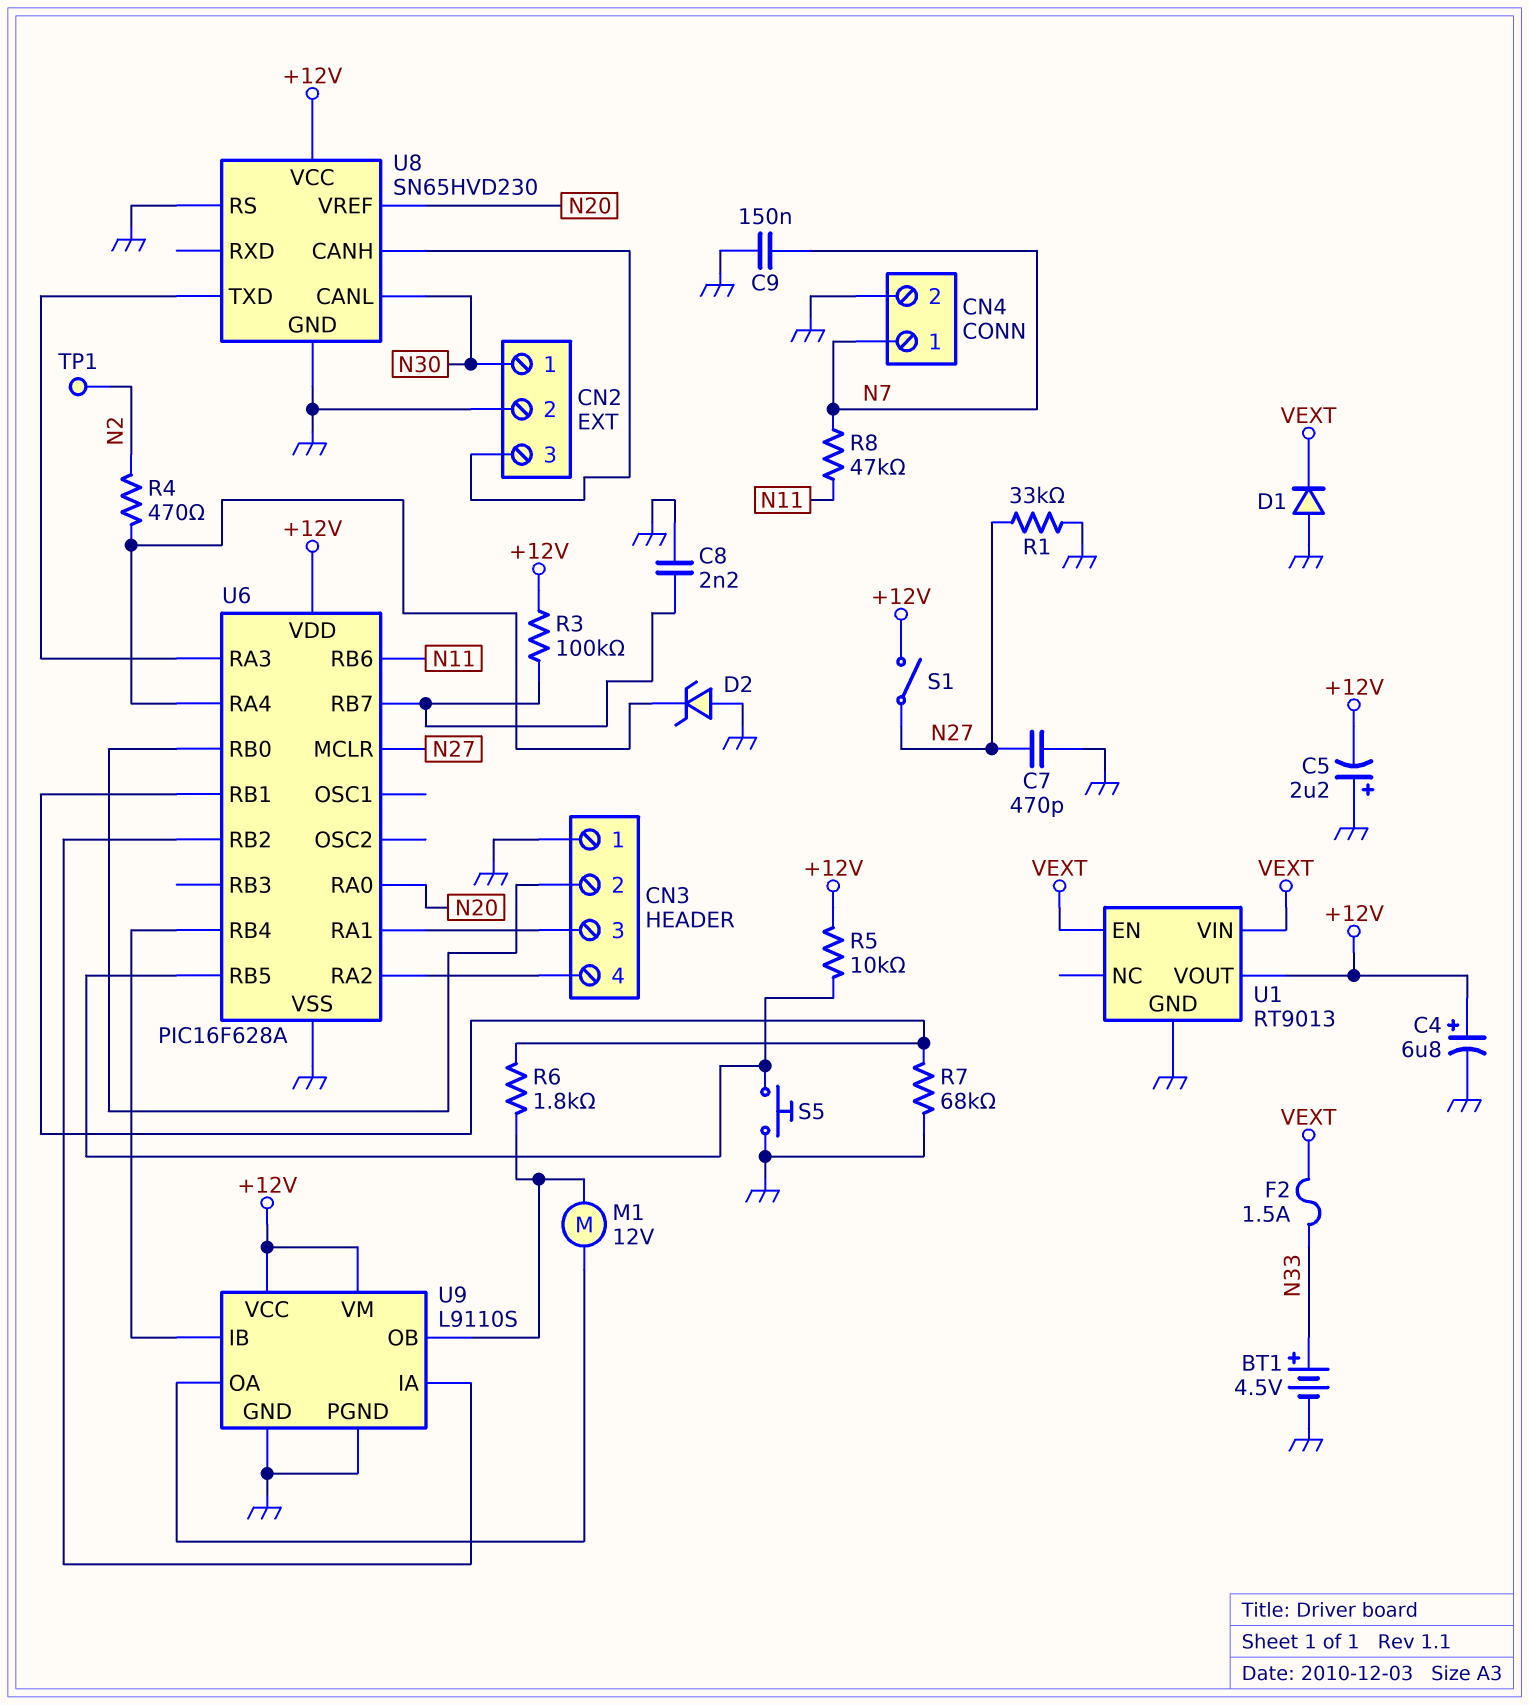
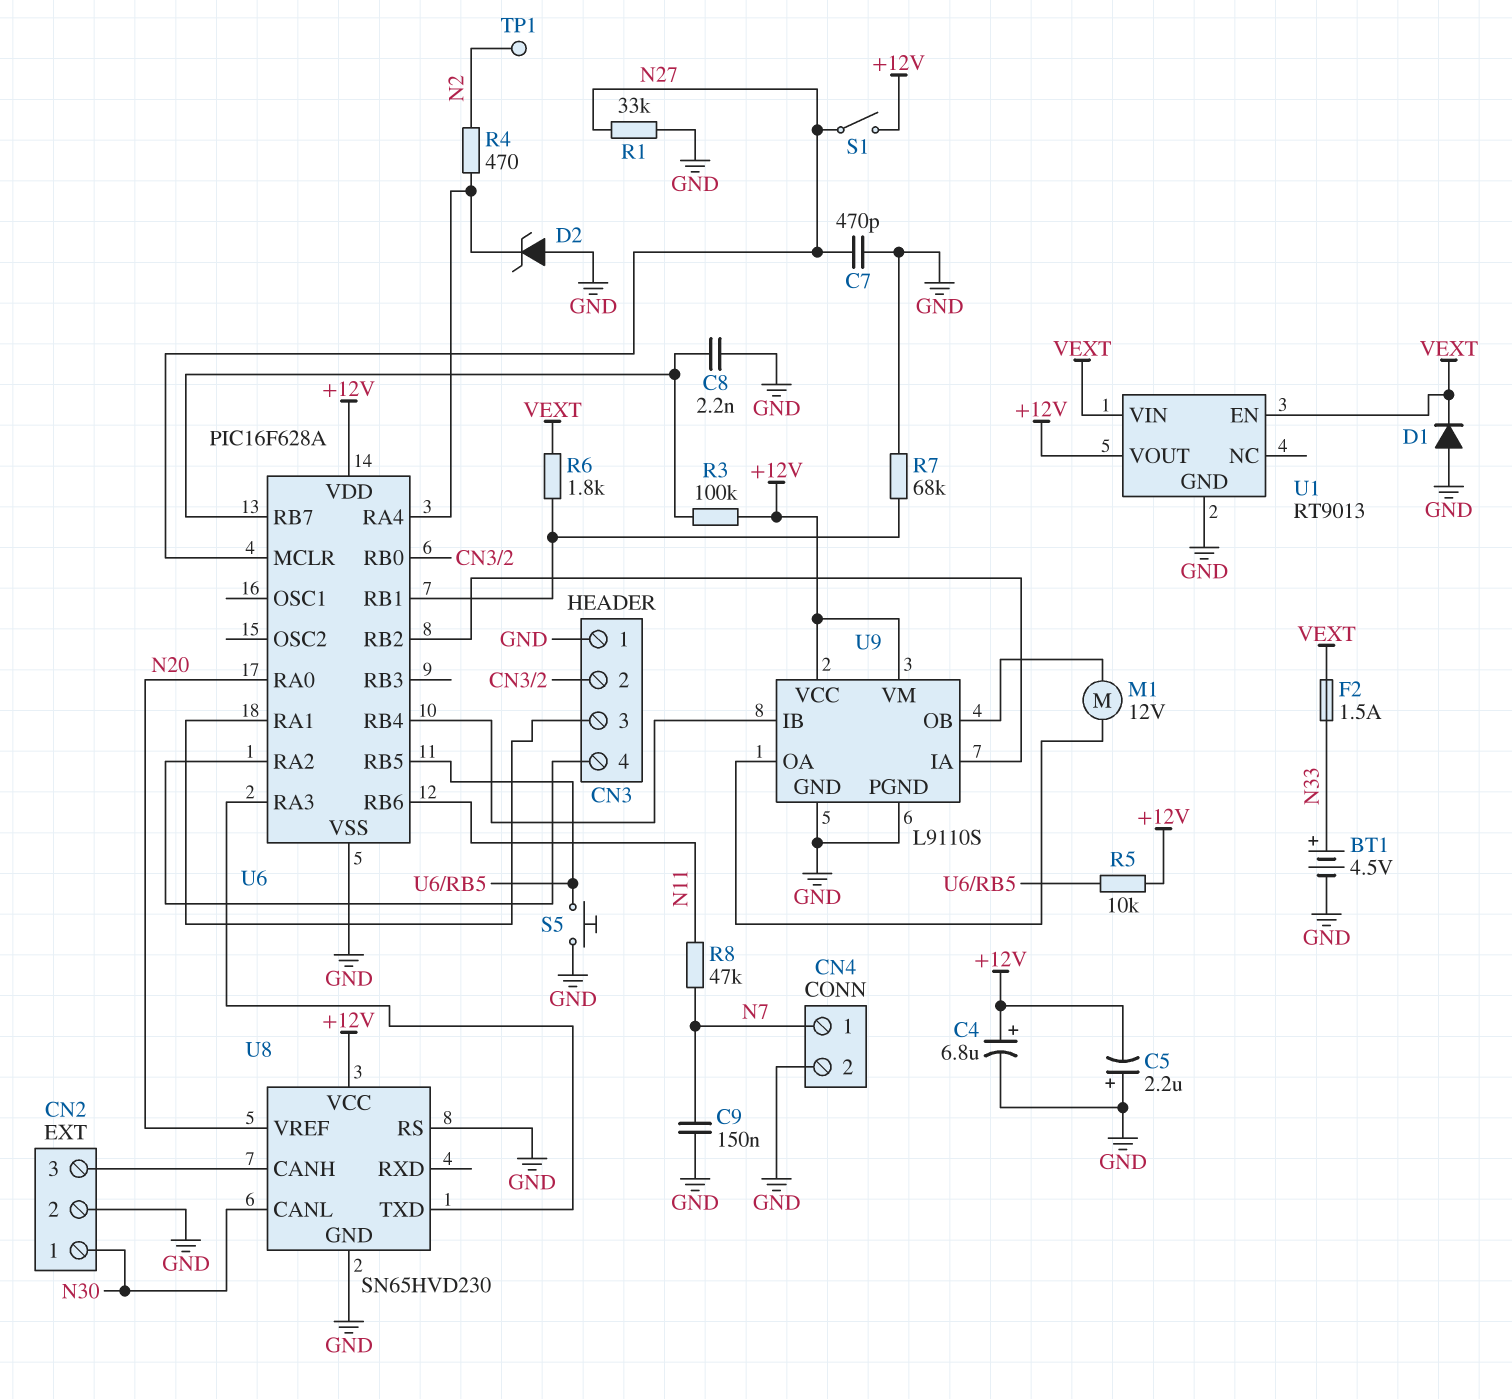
R6: 1.8k (U6/RB1, U9/OB) -> 1.8k (U6/RB1, VEXT)

